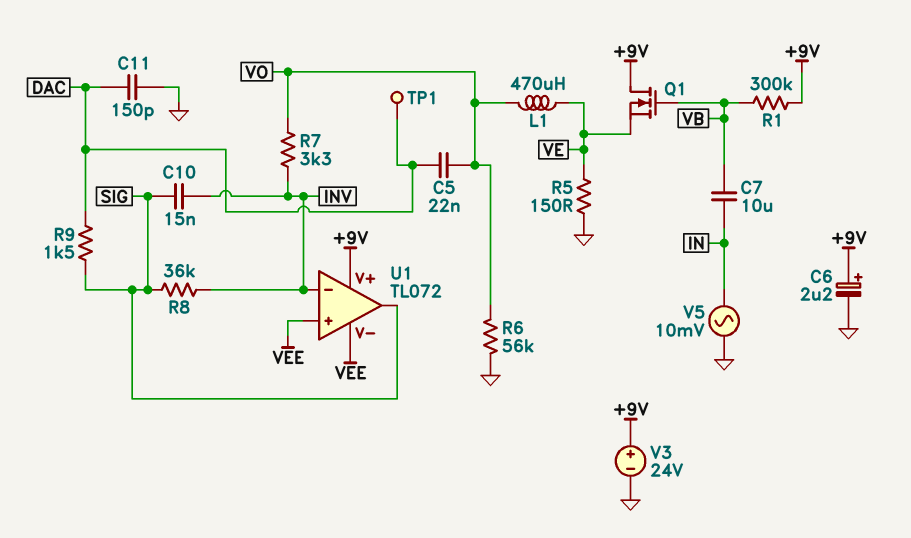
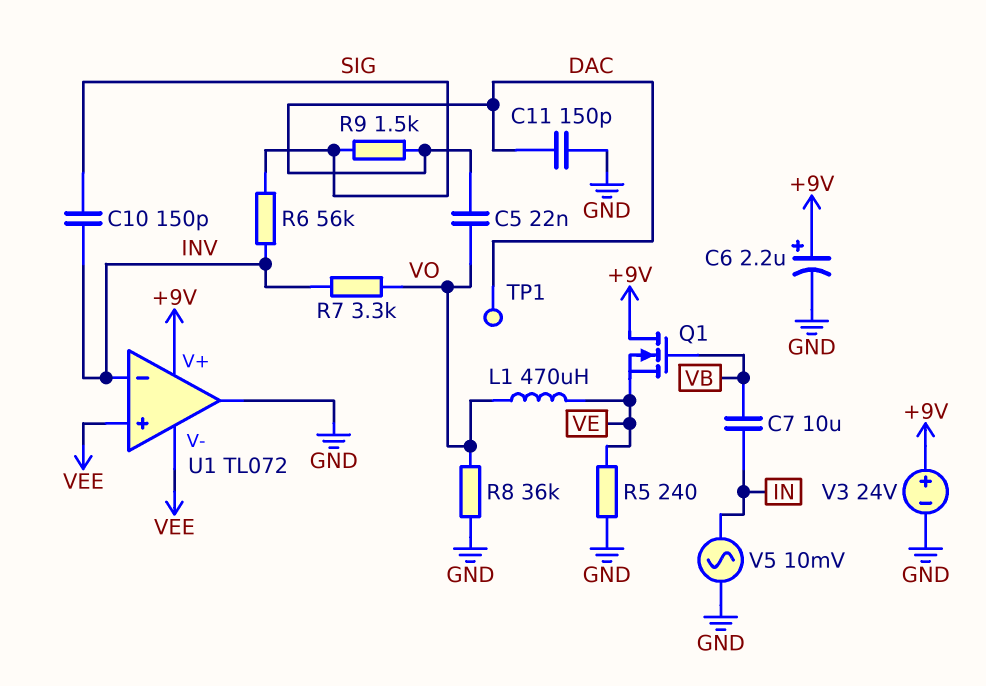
C10: 15nF (INV, SIG) -> 150pF (INV, SIG)
R1: 300k (+9V, VB) -> none
R5: 150 (GND, VE) -> 240 (GND, VE)
R6: 56k (GND, VO) -> 56k (INV, SIG)
R8: 36k (INV, SIG) -> 36k (GND, VO)
U1 pin out: SIG -> GND

